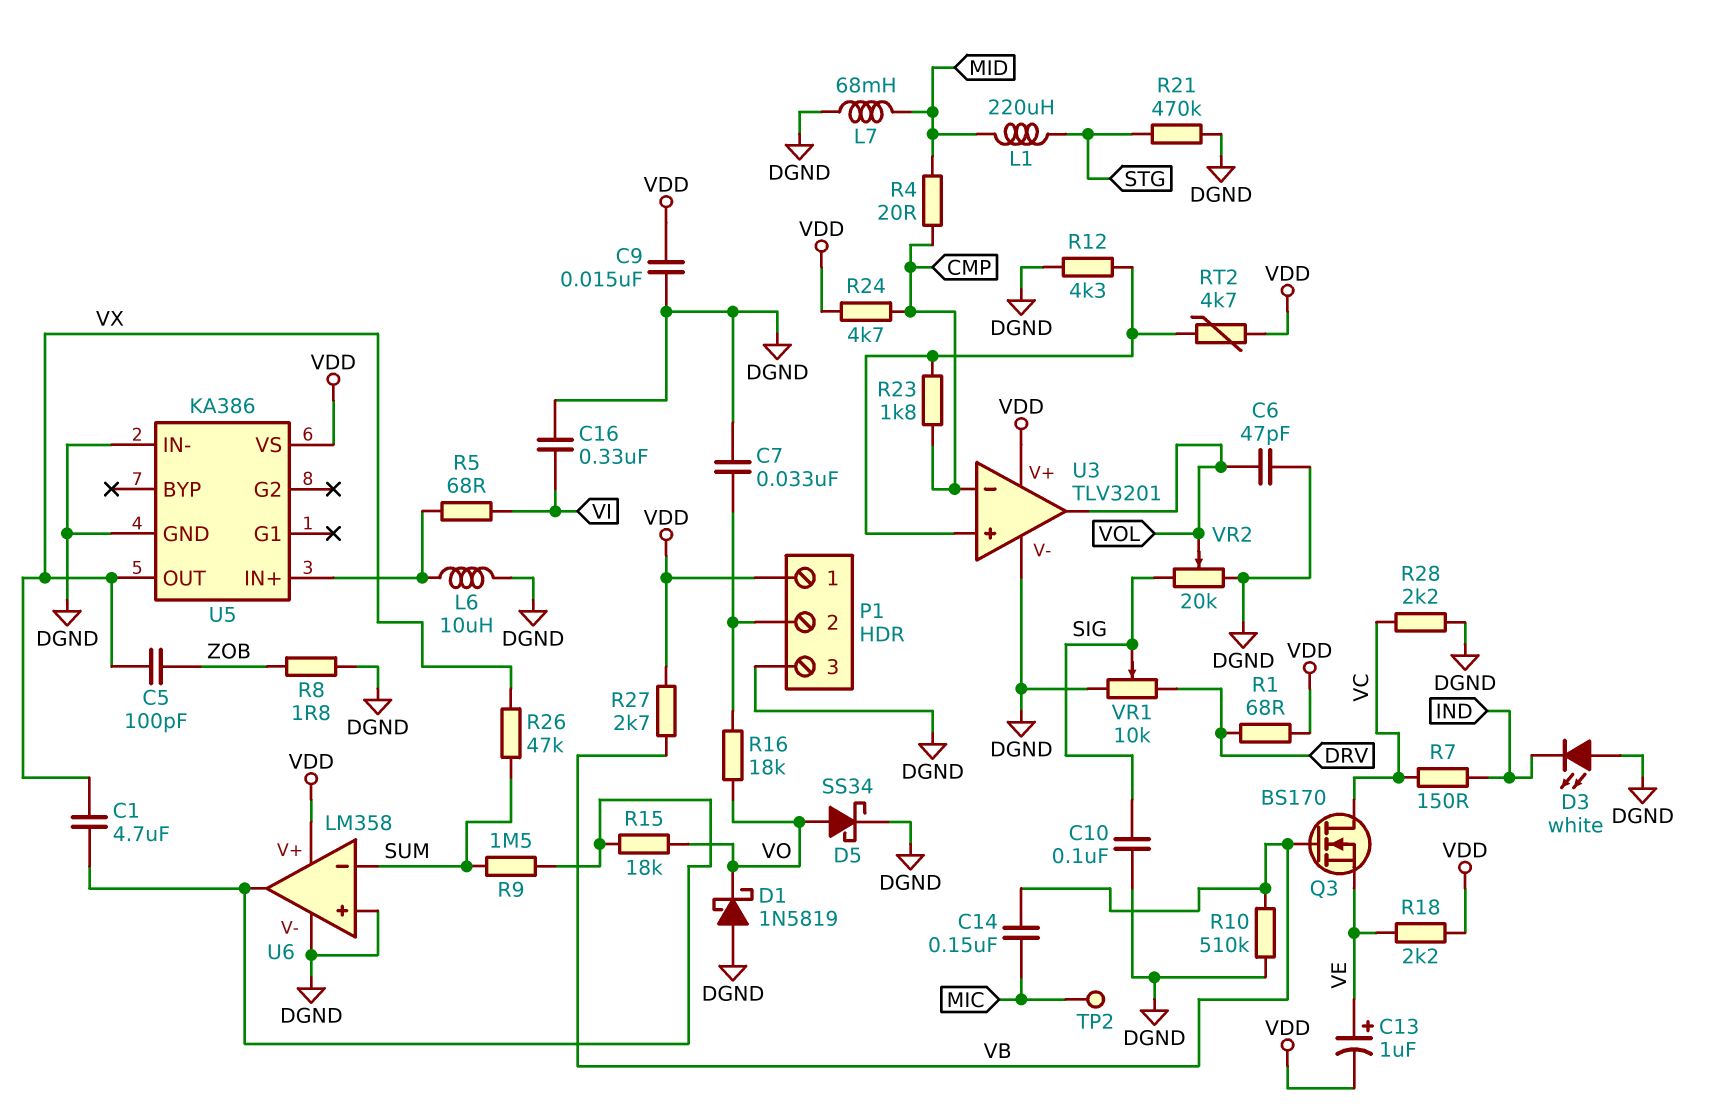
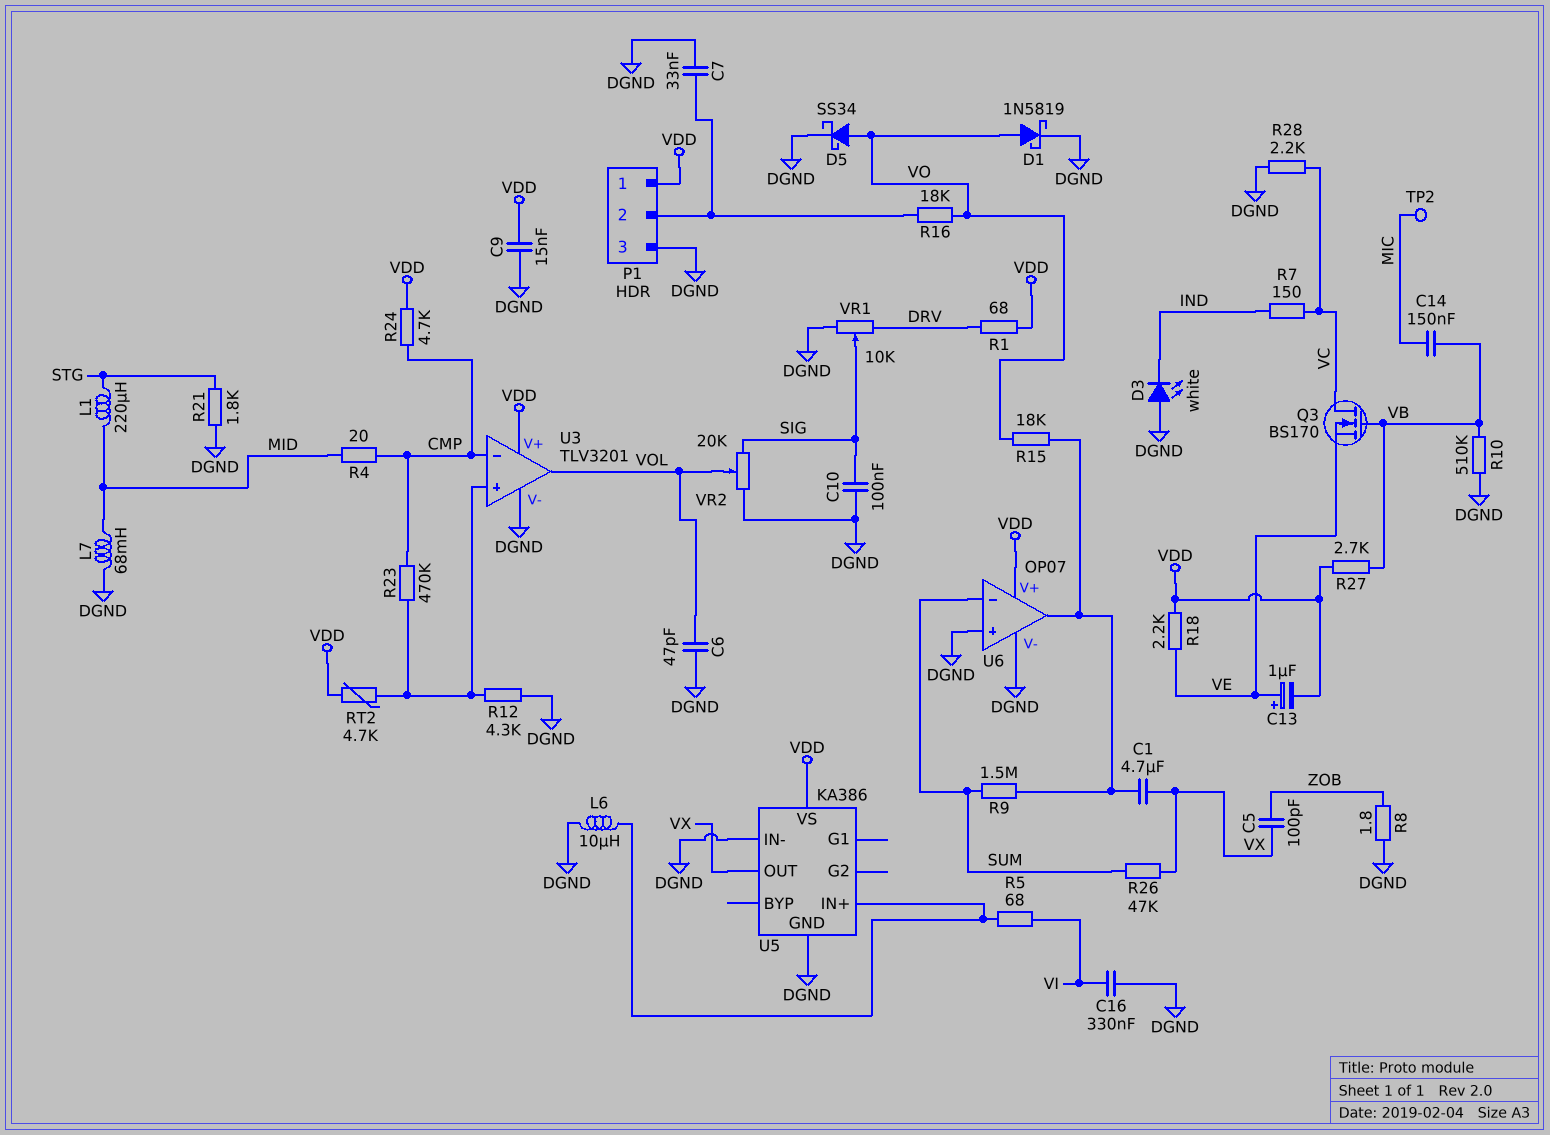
D1: schottky 1N5819 (A DGND, K VO) -> schottky 1N5819 (A VO, K DGND)
R21: 470k (DGND, STG) -> 1.8k (DGND, STG)
R23: 1.8k (CMP, U3/in+) -> 470k (CMP, U3/in+)
U6: LM358 -> OP07

